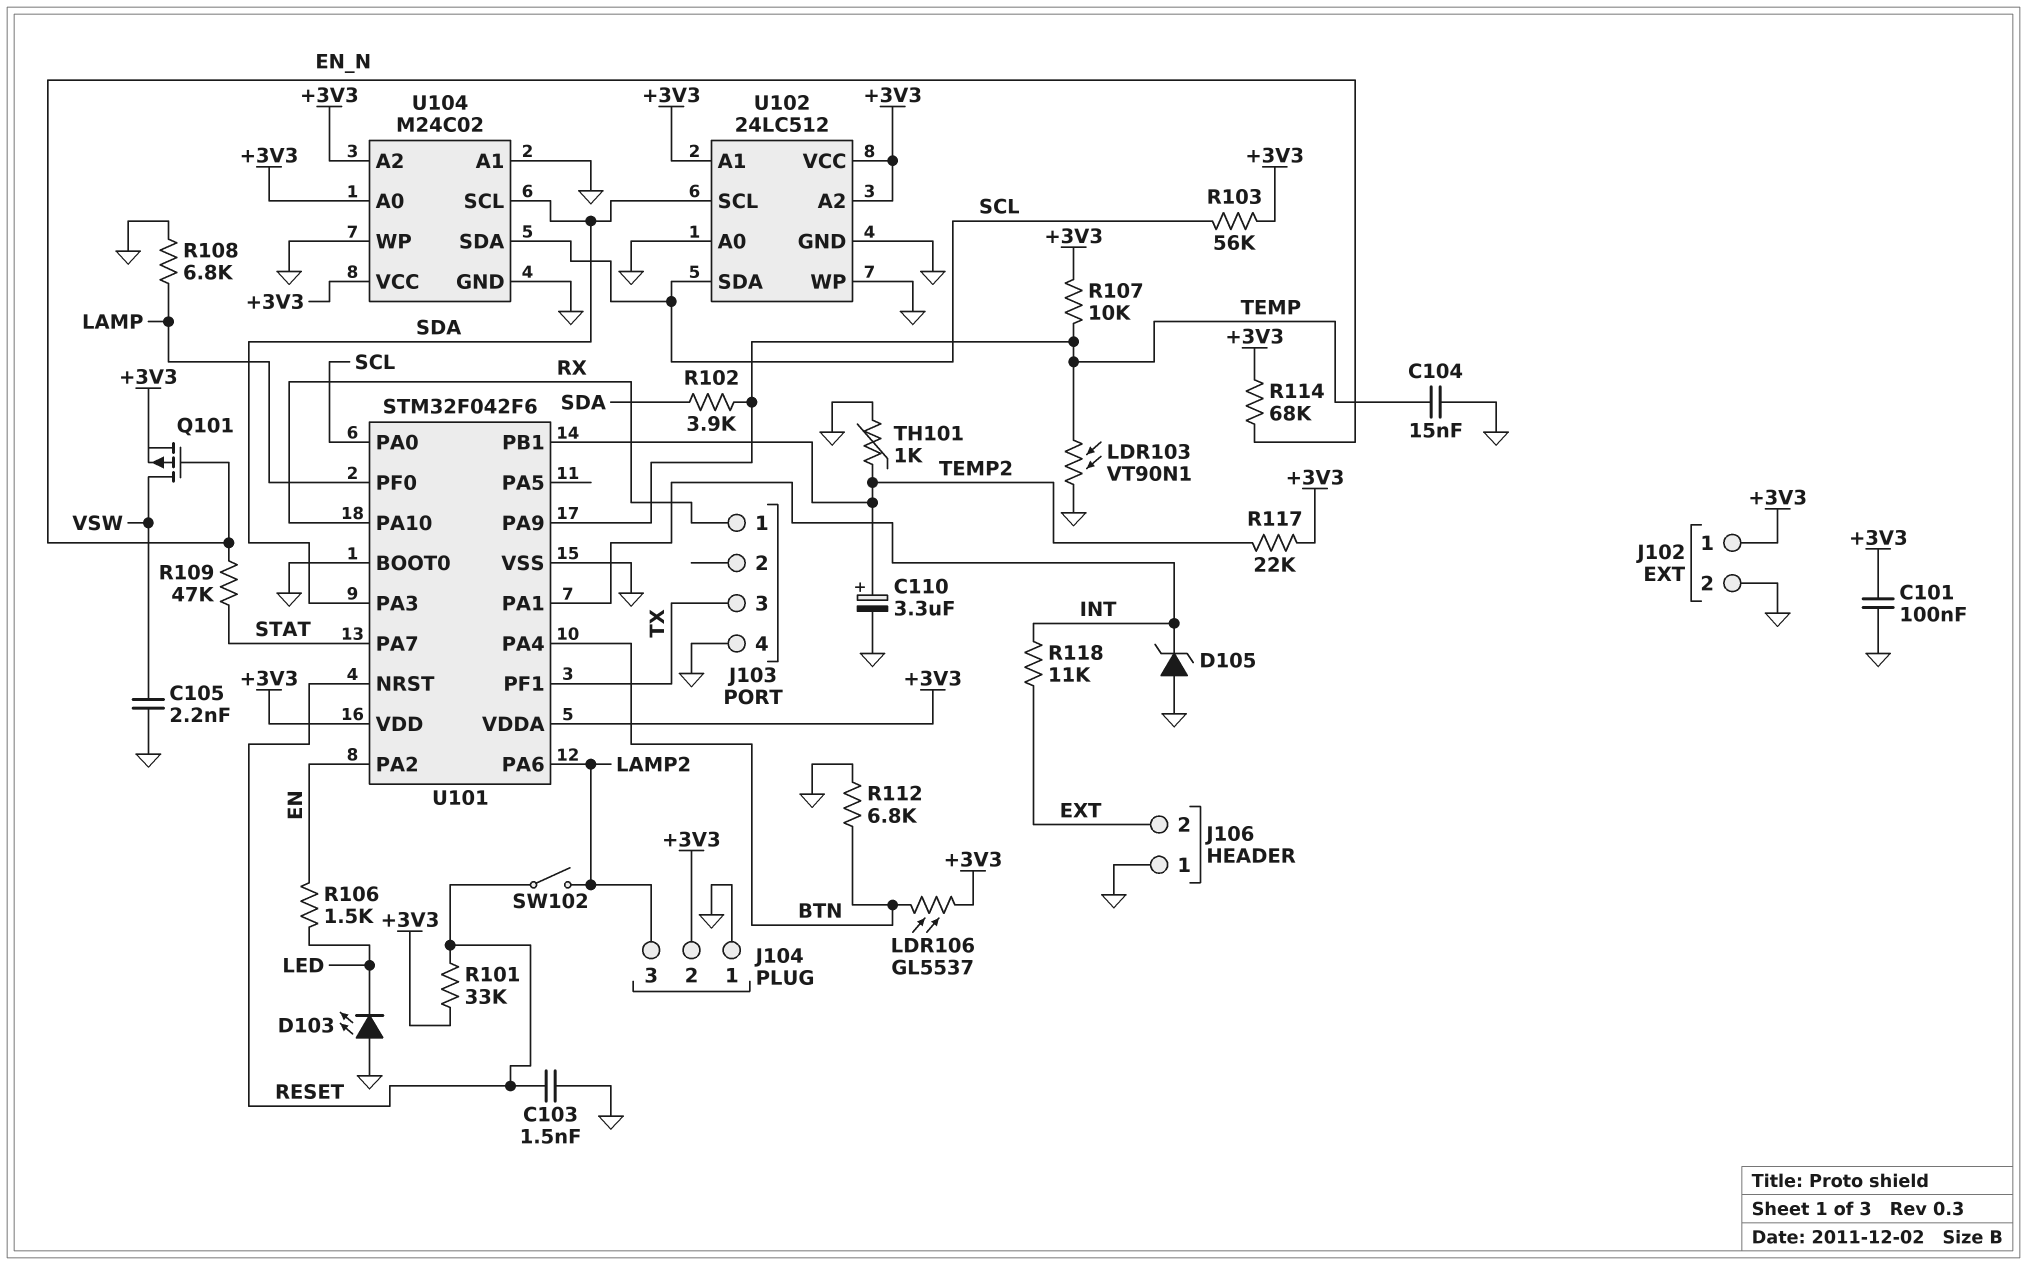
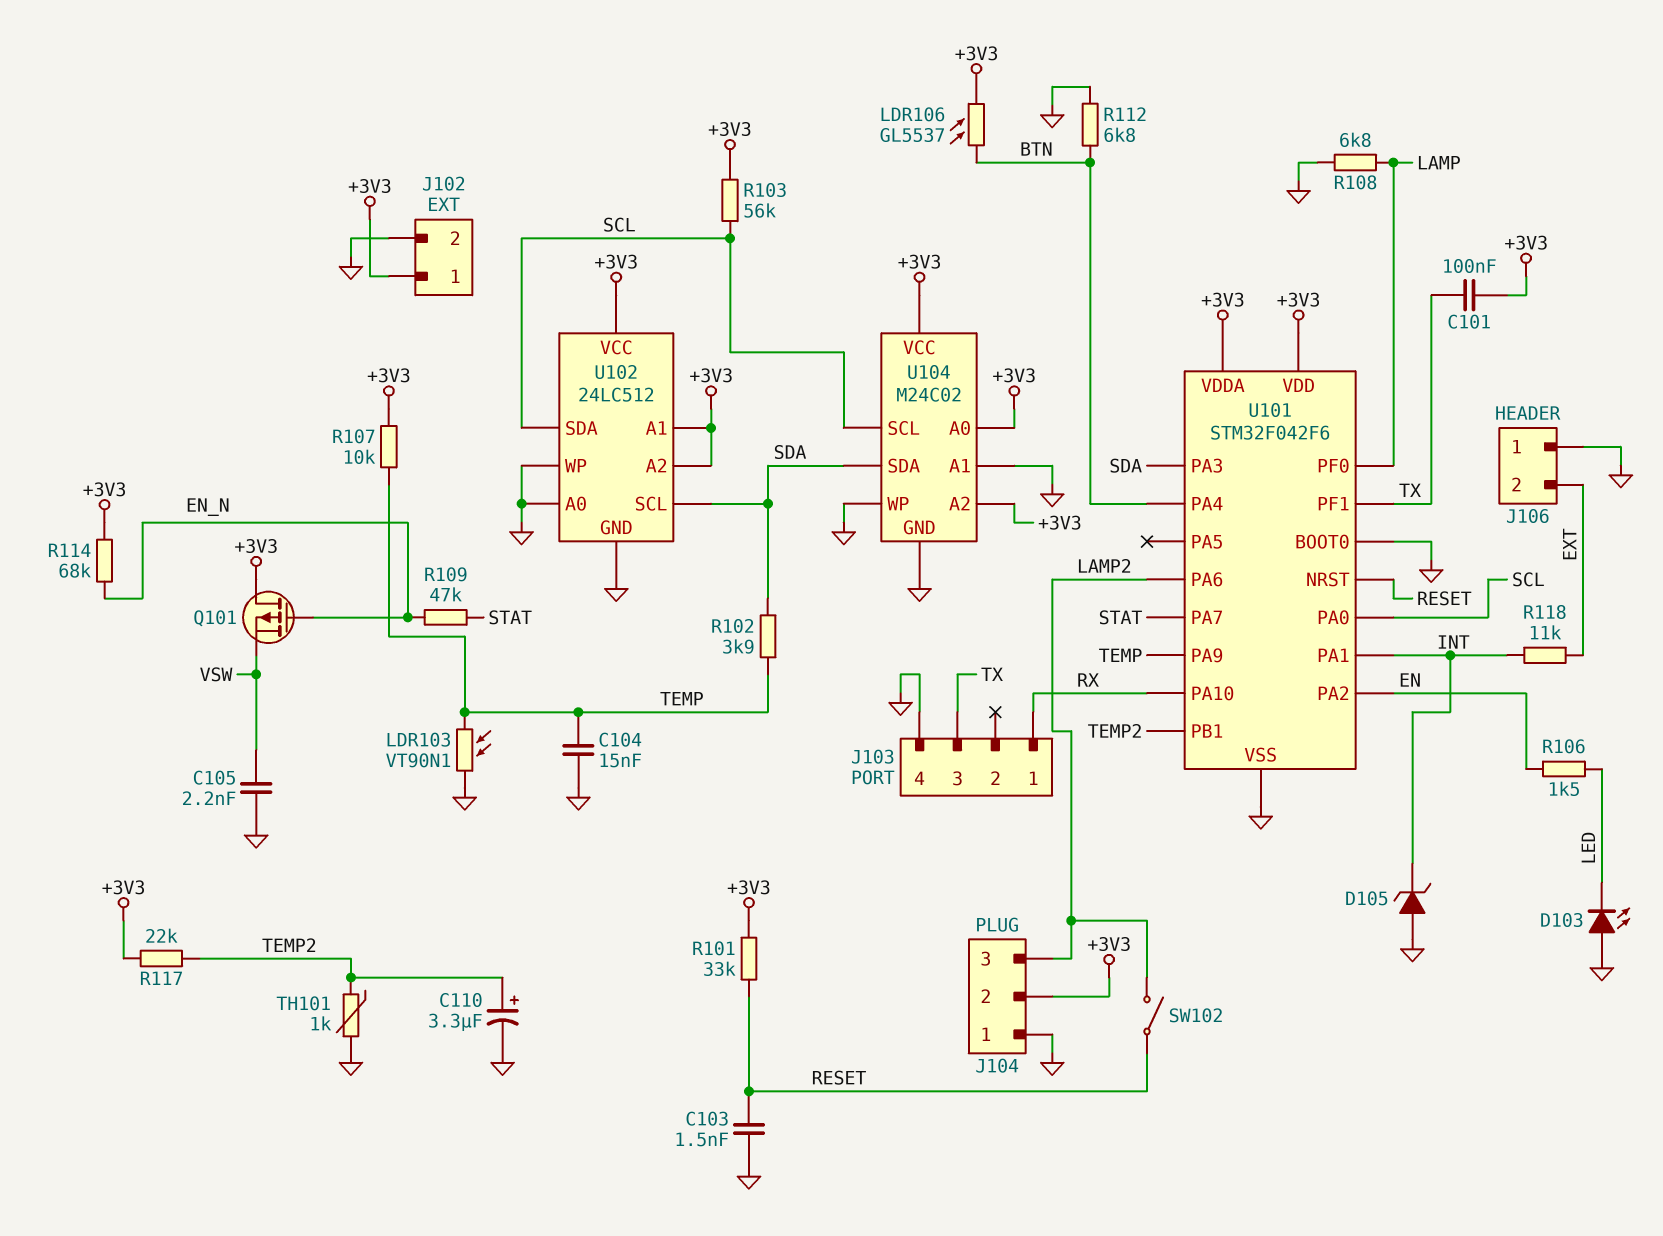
C101: 100nF (+3V3, GND) -> 100nF (+3V3, TX)
Q101: PMOS (G EN_N, D VSW, S +3V3) -> PMOS (G EN_N, D +3V3, S VSW)
U104 pin SCL: SDA -> SCL
U104 pin SDA: SCL -> SDA

